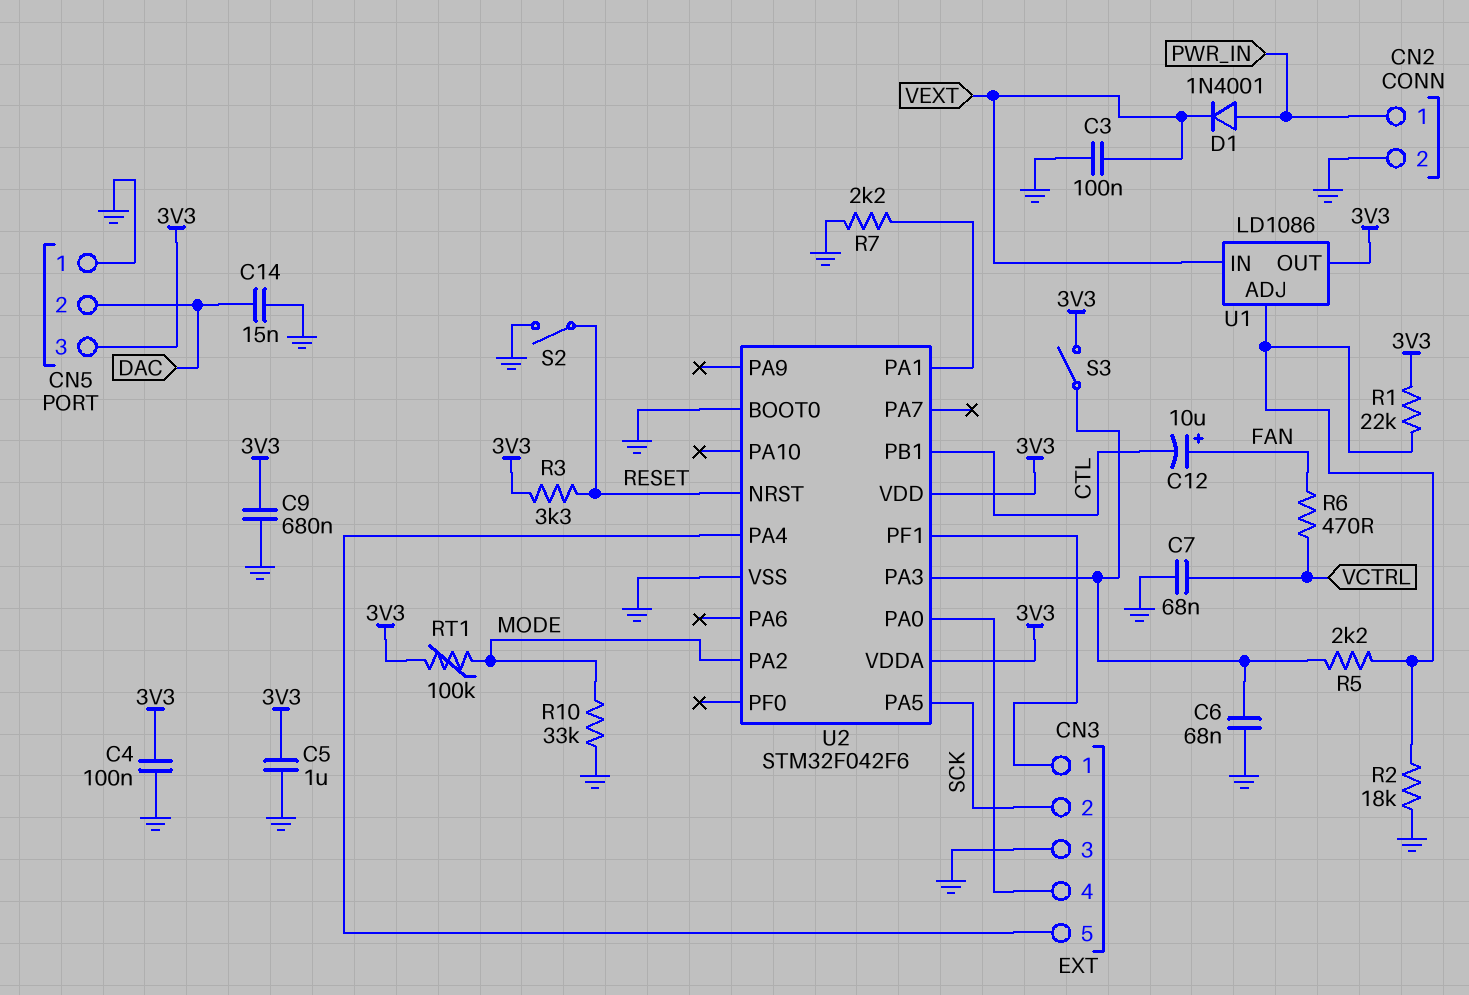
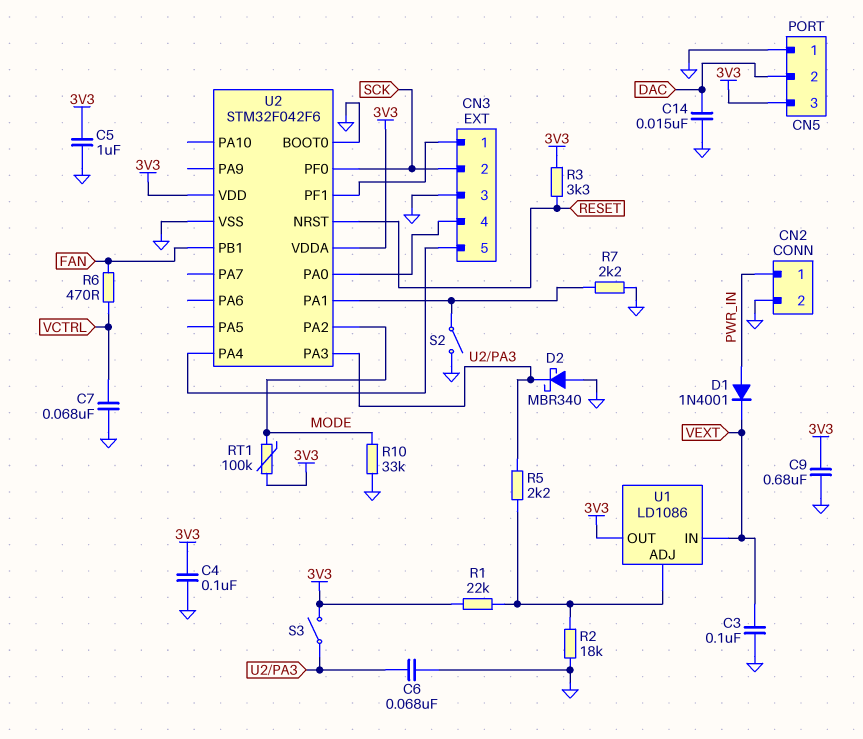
C12: 10uF (plus FAN, minus CTL) -> none
D2: none -> schottky MBR340 (A GND, K U2/PA3)
S2: switch (GND, RESET) -> switch (GND, U2/PA1)
U2 pin PA5: SCK -> none
U2 pin PB1: CTL -> FAN
U2 pin PF0: none -> SCK

